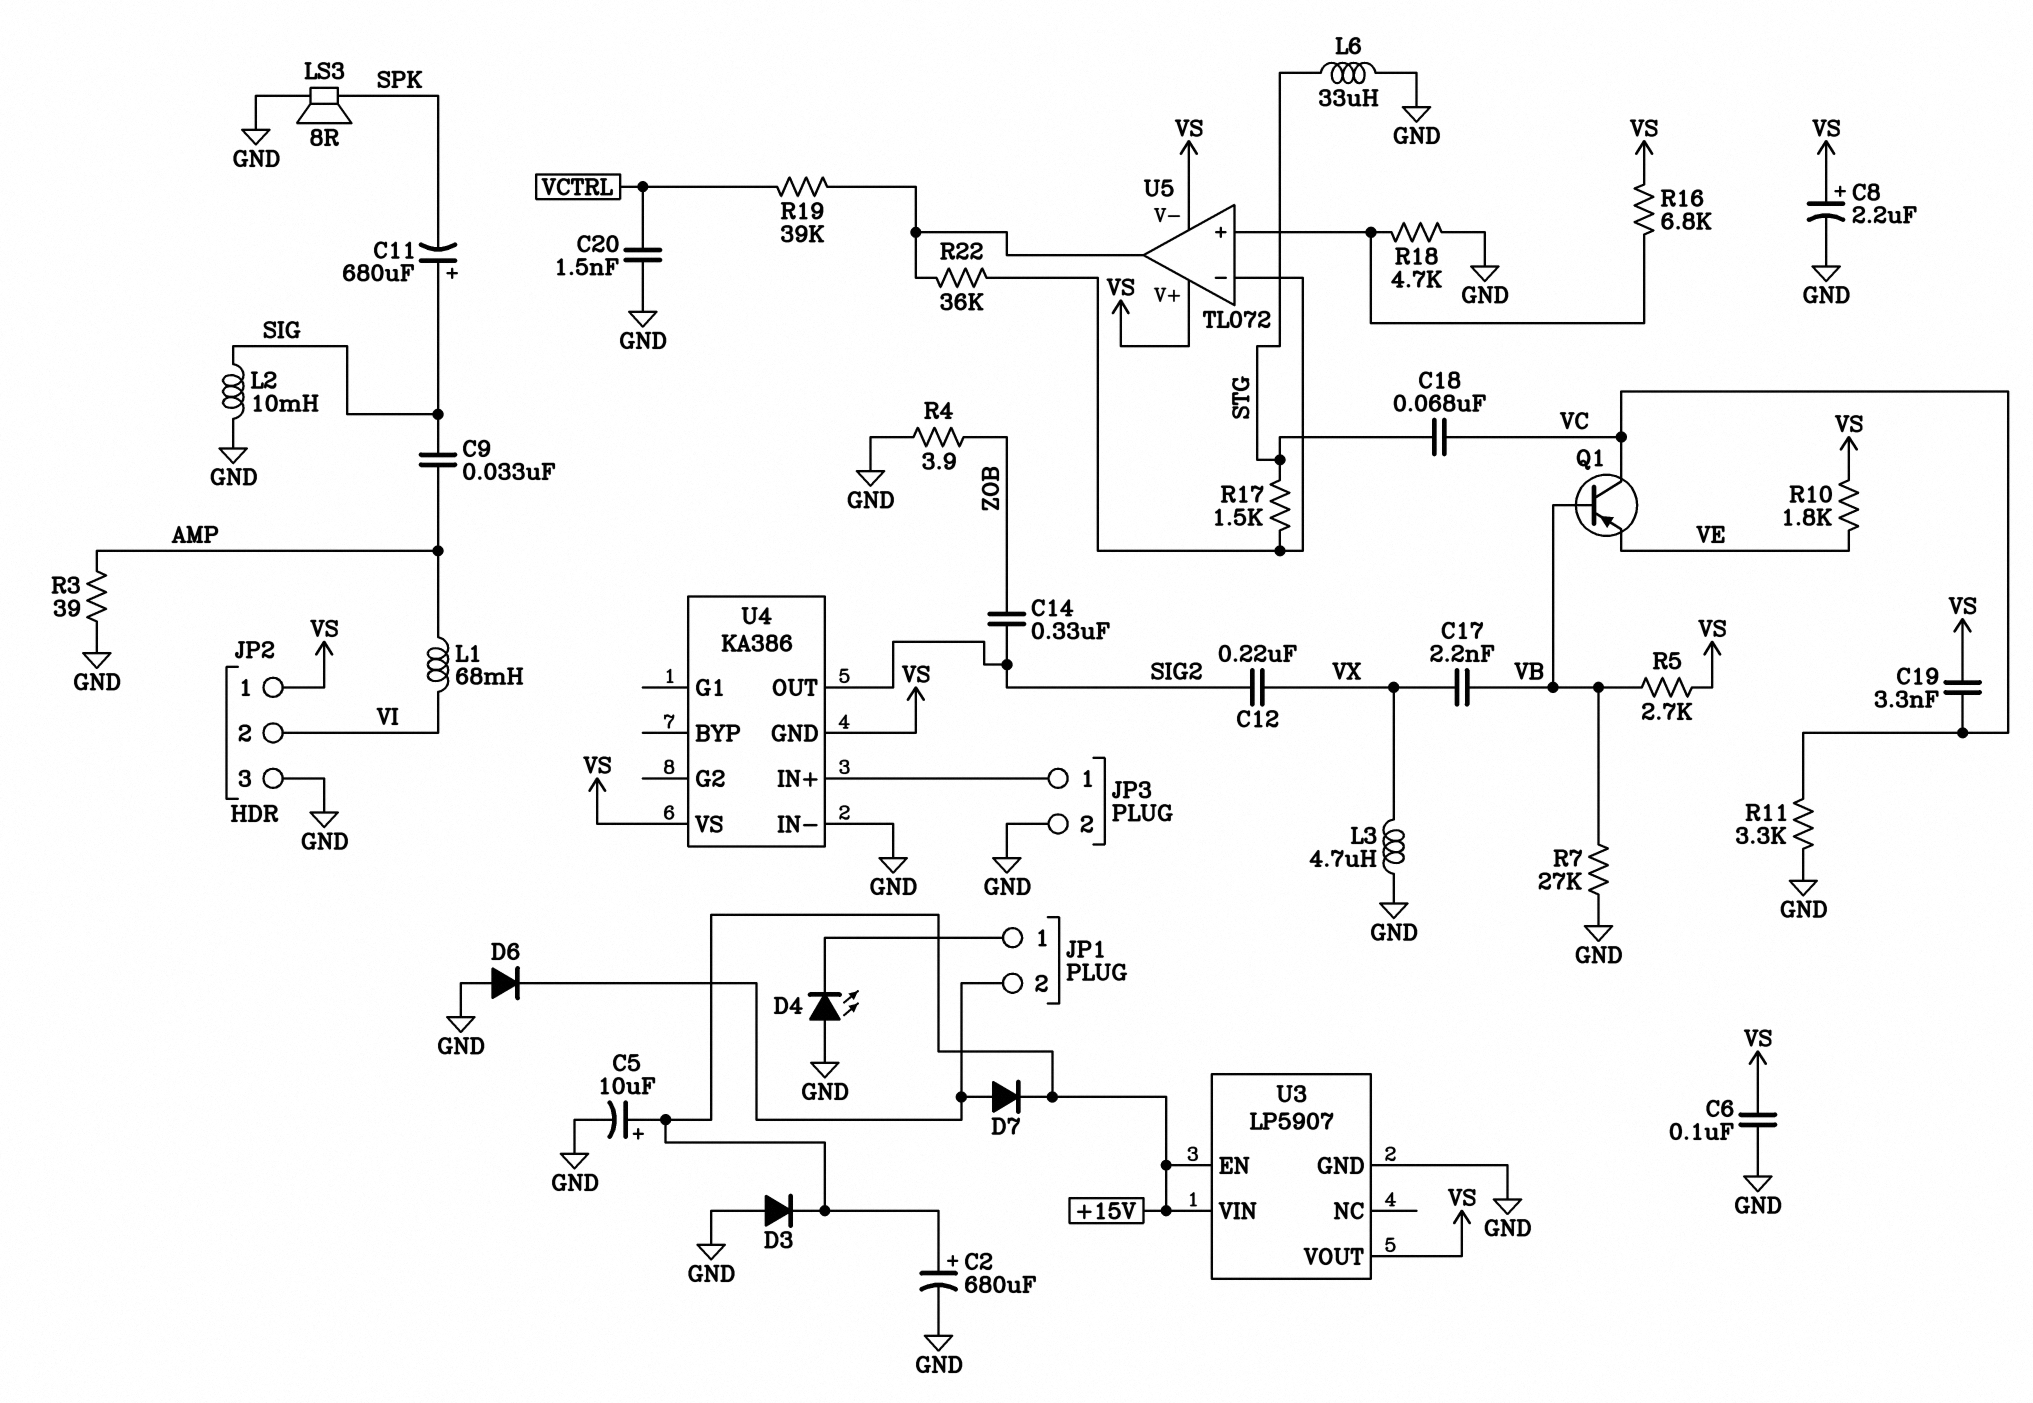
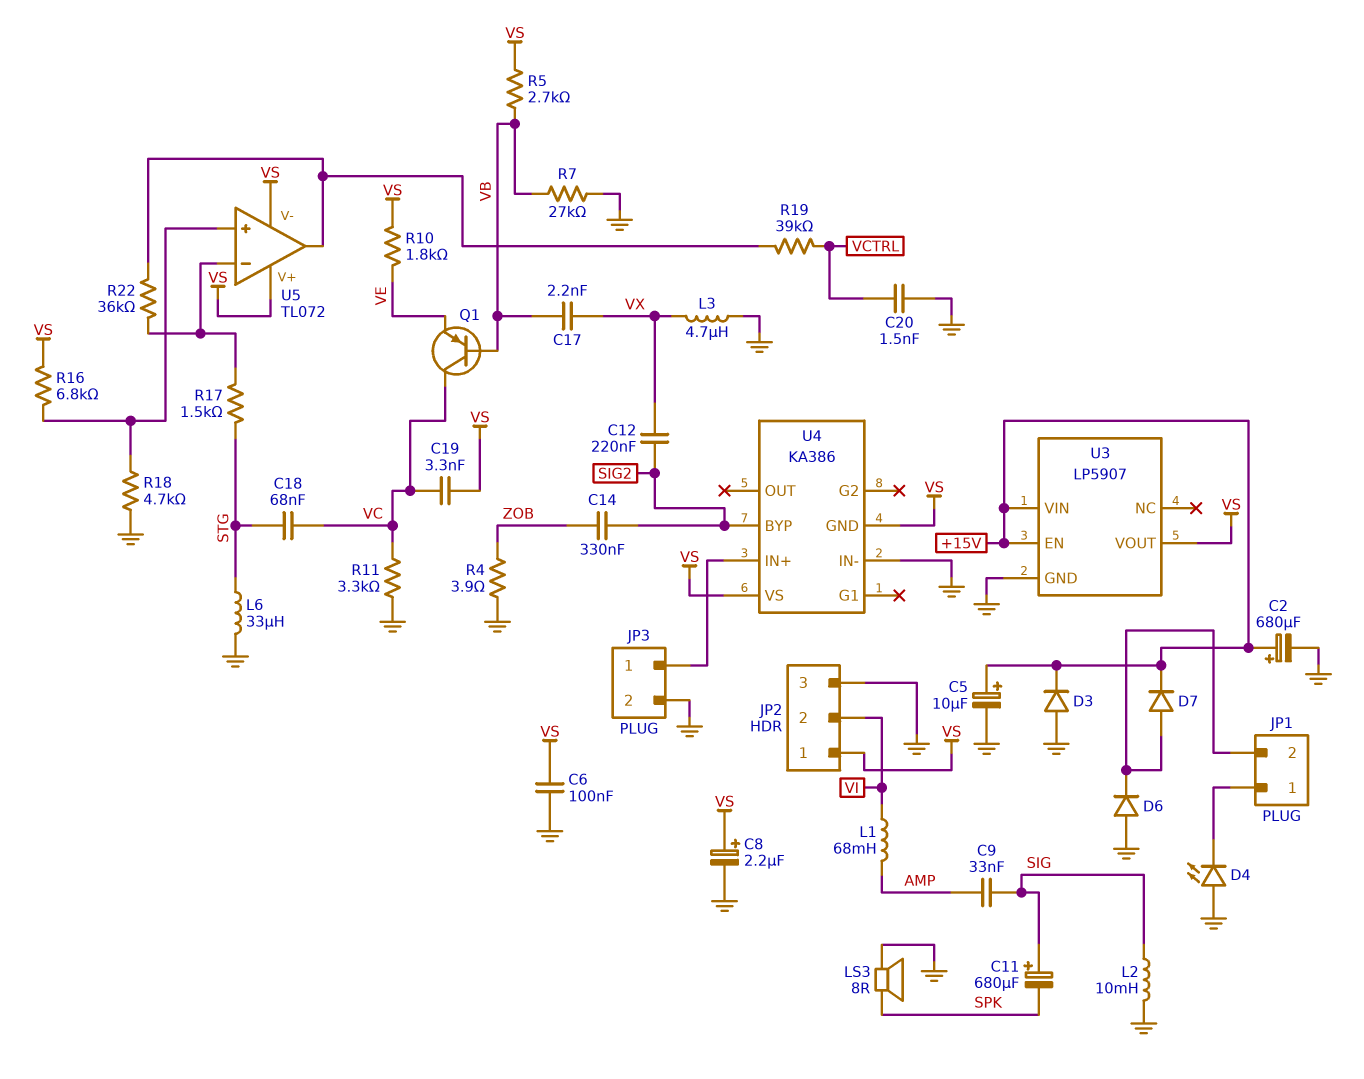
R3: 39 (AMP, GND) -> none
U4 pin BYP: none -> SIG2
U4 pin OUT: SIG2 -> none

